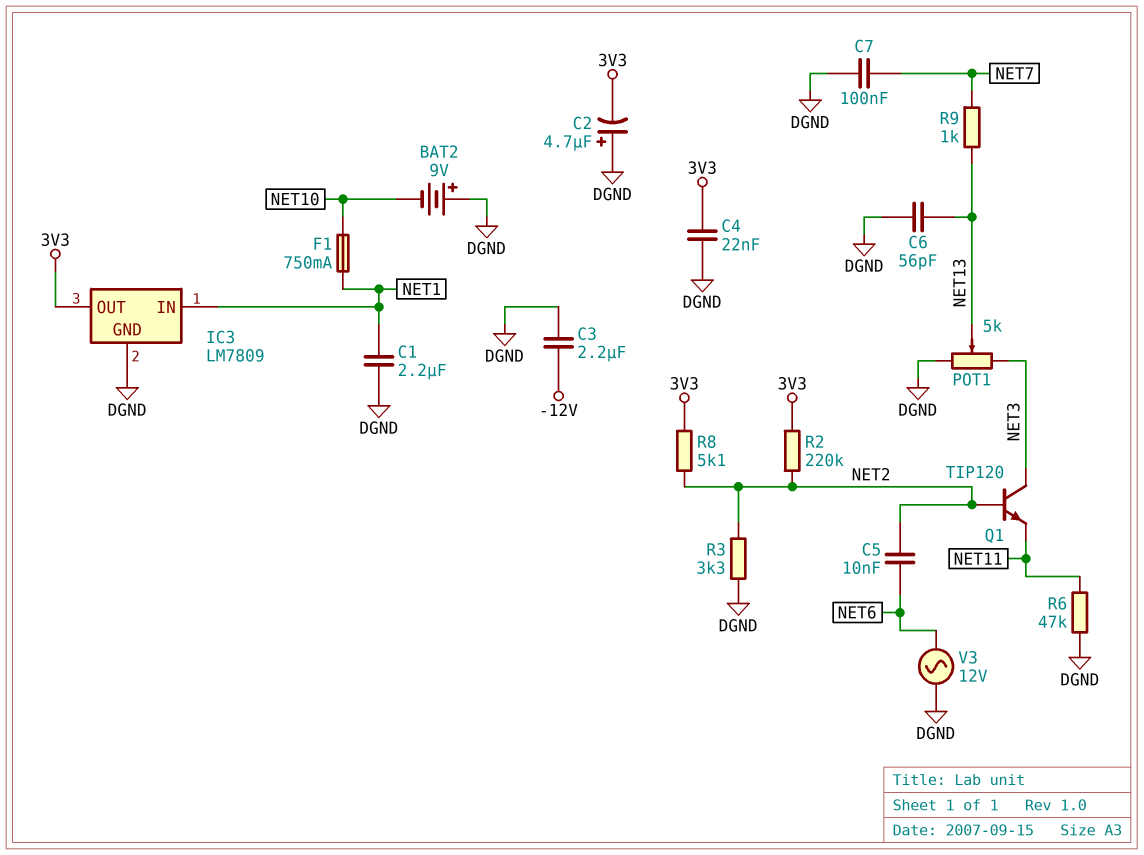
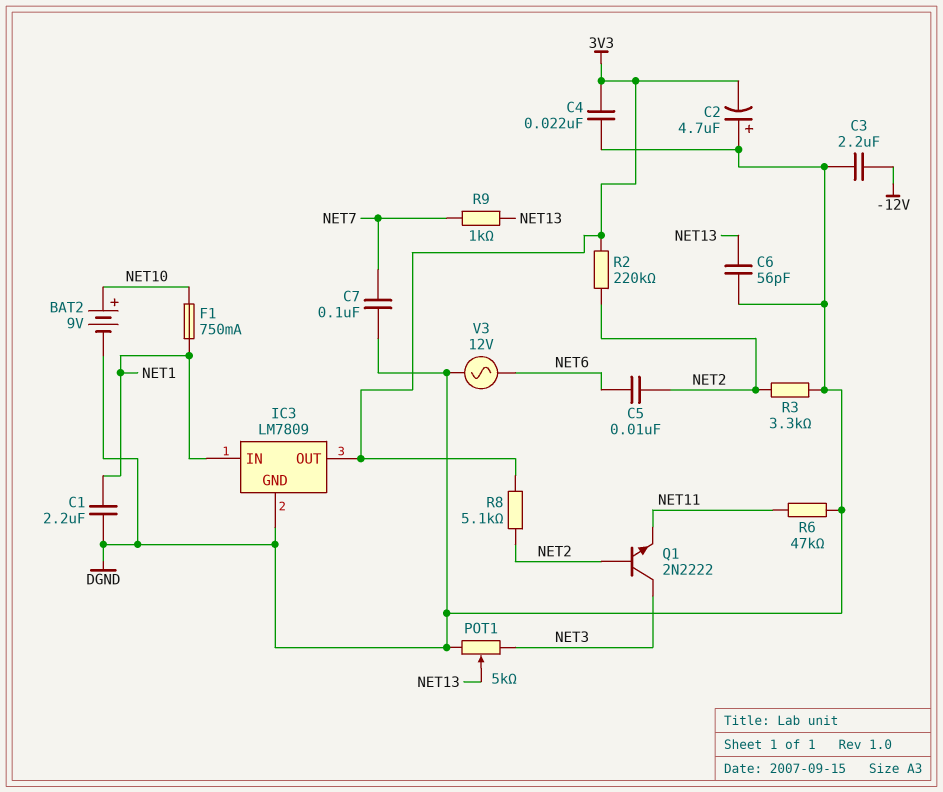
BAT2: 9V (plus DGND, minus NET10) -> 9V (plus NET10, minus DGND)
Q1: NPN TIP120 (B NET2, C NET3, E NET11) -> NPN 2N2222 (B NET2, C NET3, E NET11)

